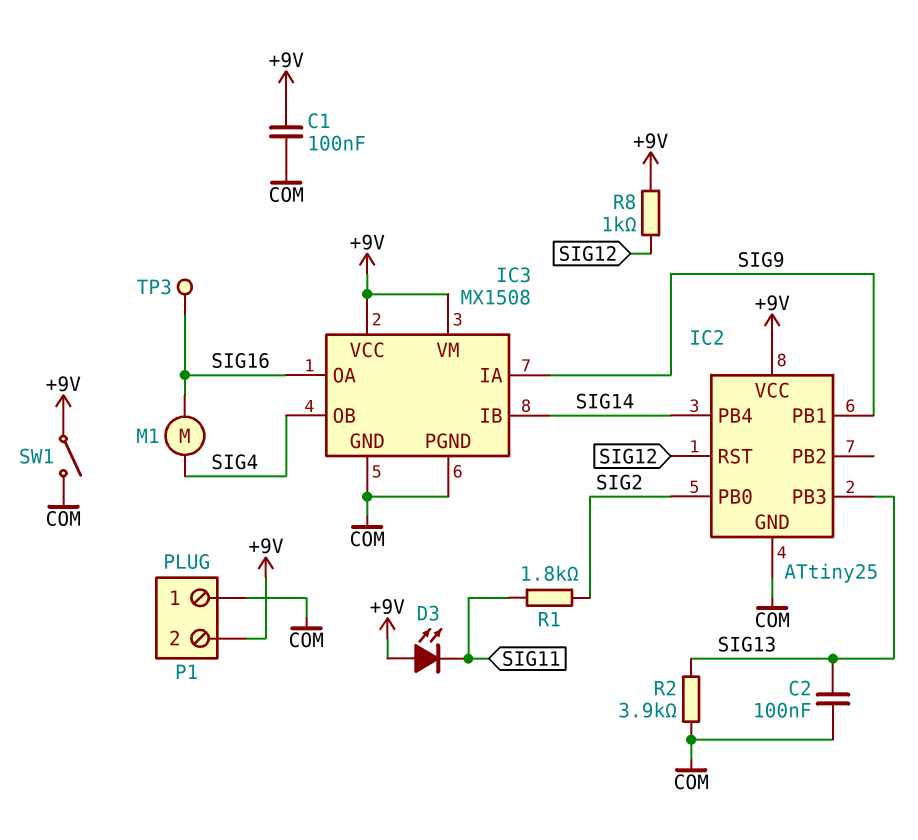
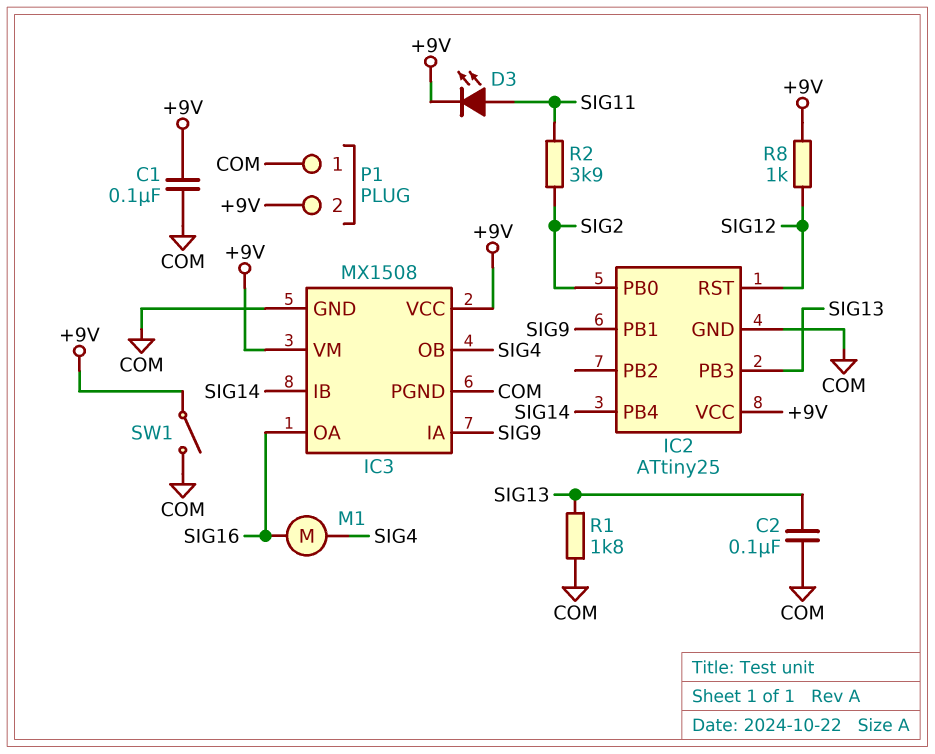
D3: LED (A +9V, K SIG11) -> LED (A SIG11, K +9V)
R1: 1.8k (SIG2, SIG11) -> 1.8k (COM, SIG13)
R2: 3.9k (COM, SIG13) -> 3.9k (SIG2, SIG11)
TP3: test point (SIG16) -> none

